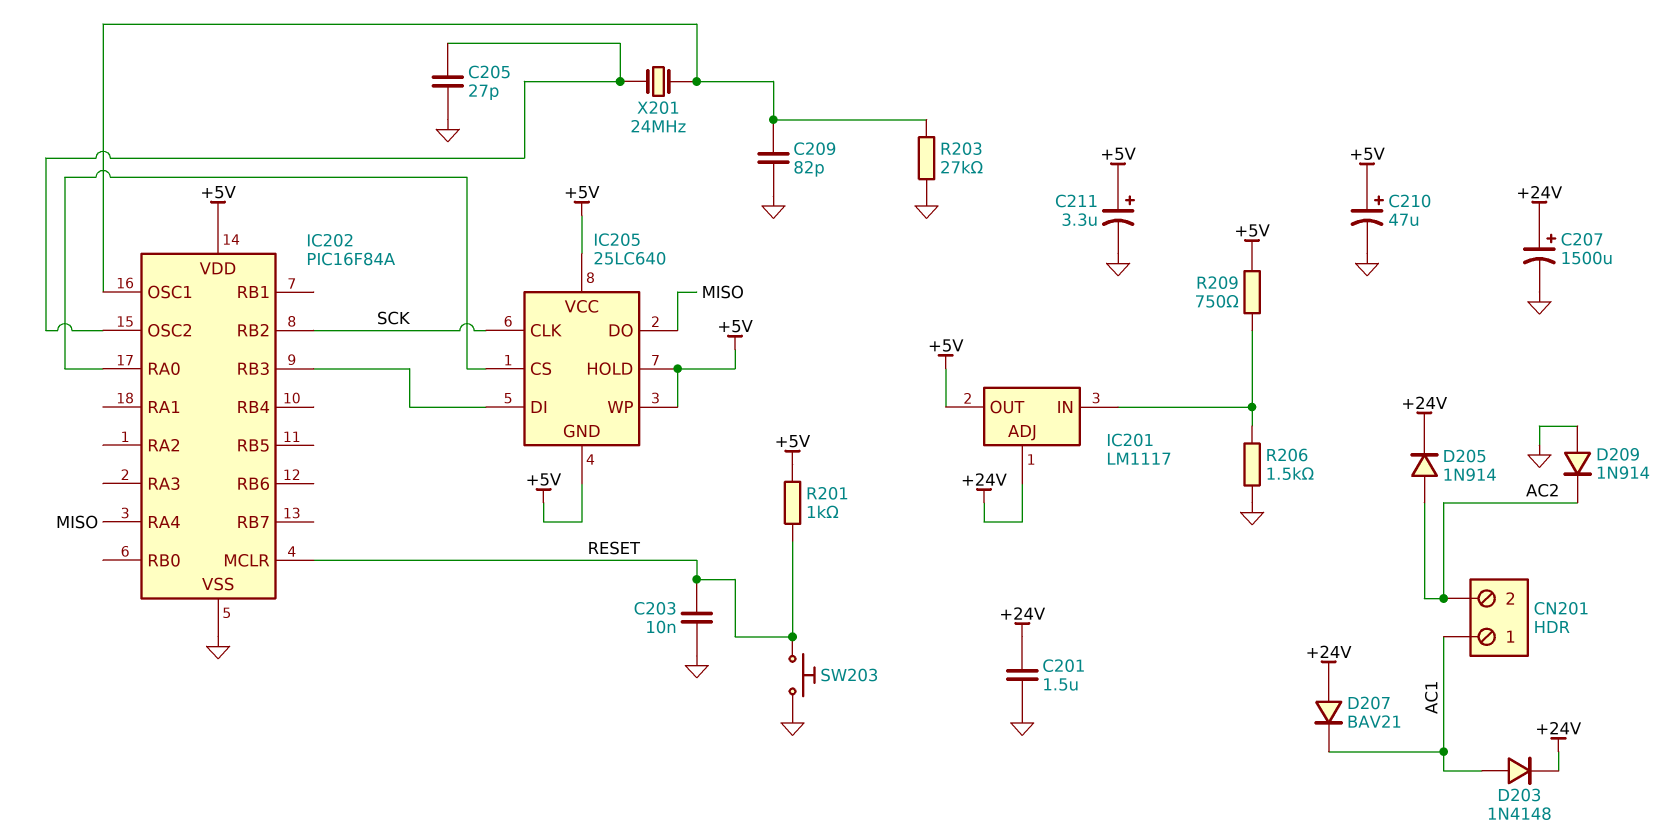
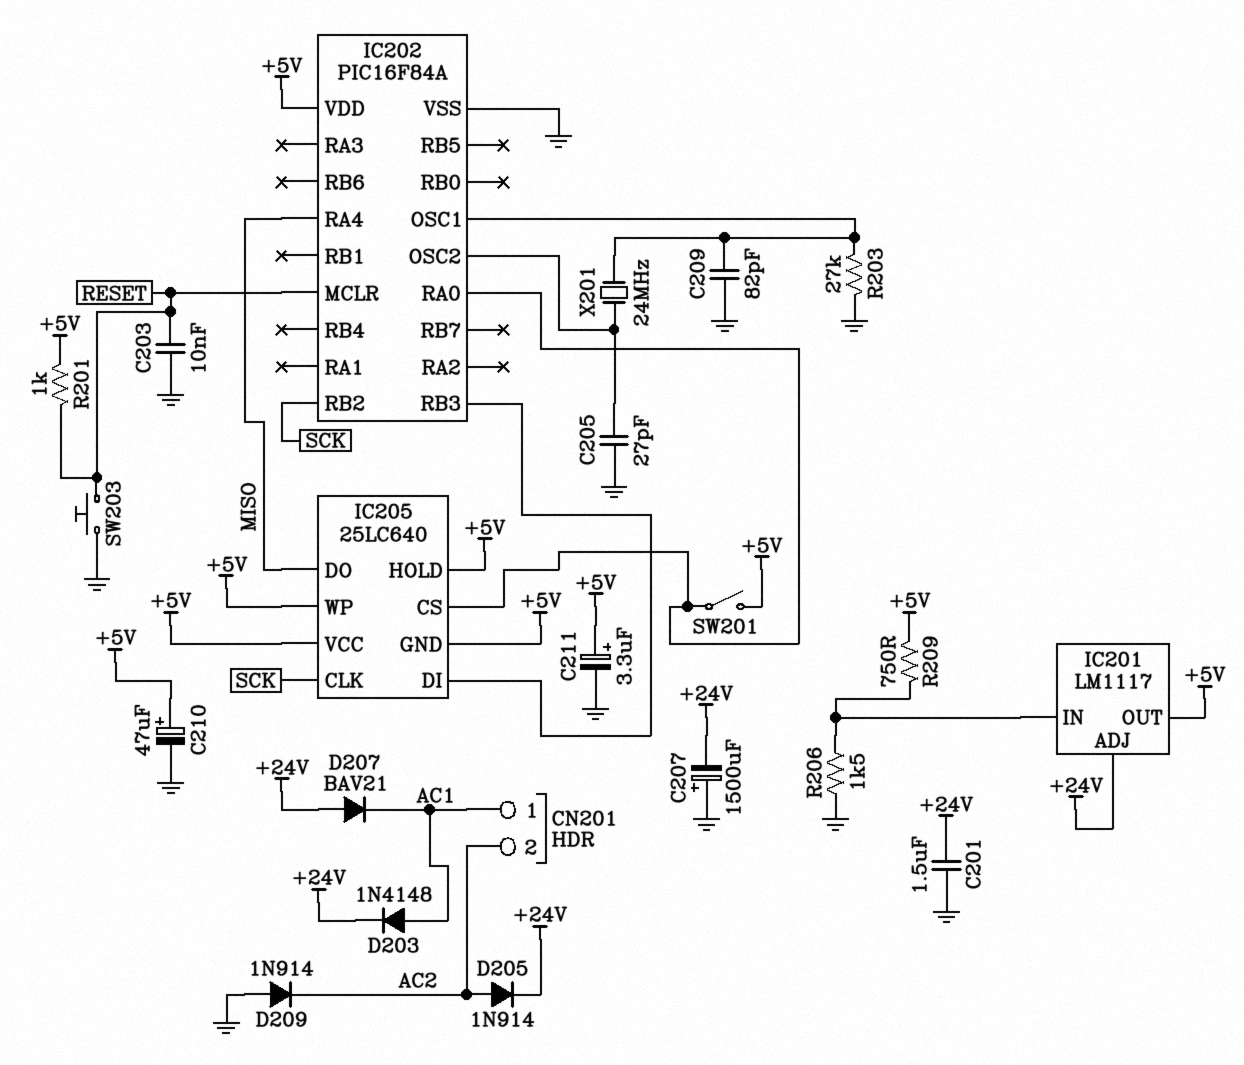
C207: 1500uF (plus +24V, minus GND) -> 1500uF (plus GND, minus +24V)
SW201: none -> switch (+5V, IC202/RA0)

